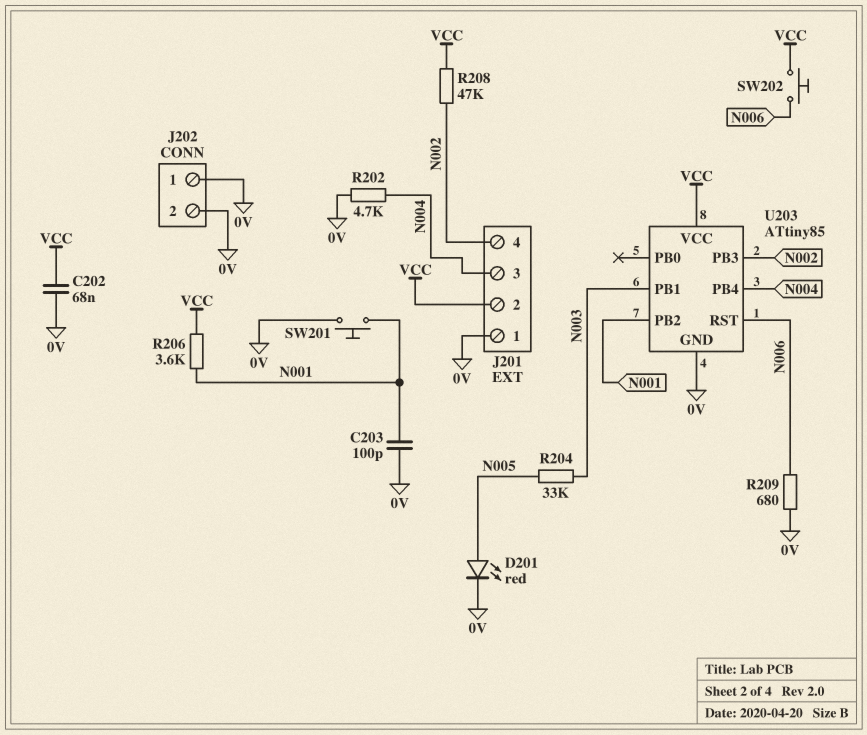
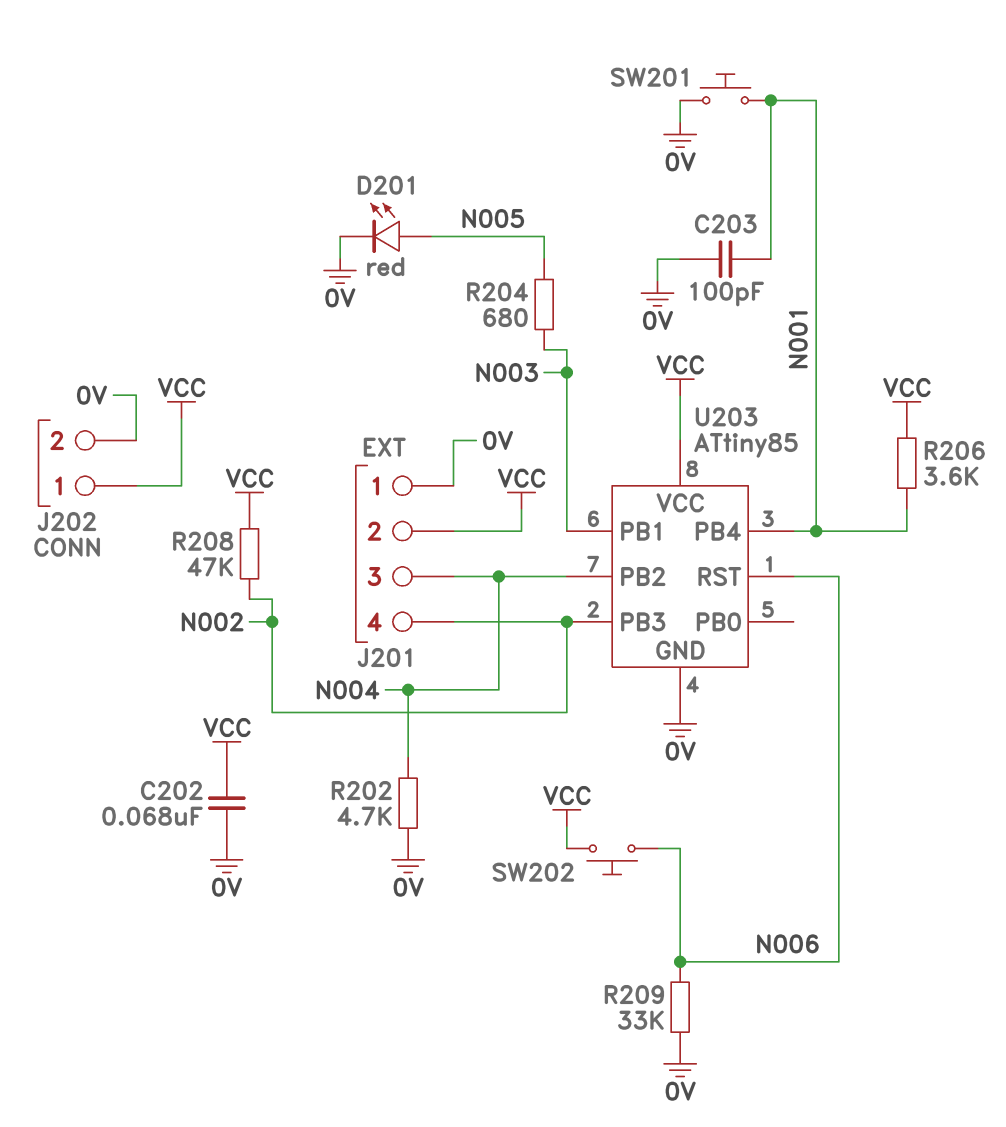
J202 pin 1: 0V -> VCC
R204: 33k (N003, N005) -> 680 (N003, N005)
R209: 680 (0V, N006) -> 33k (0V, N006)
U203 pin PB2: N001 -> N004
U203 pin PB4: N004 -> N001

